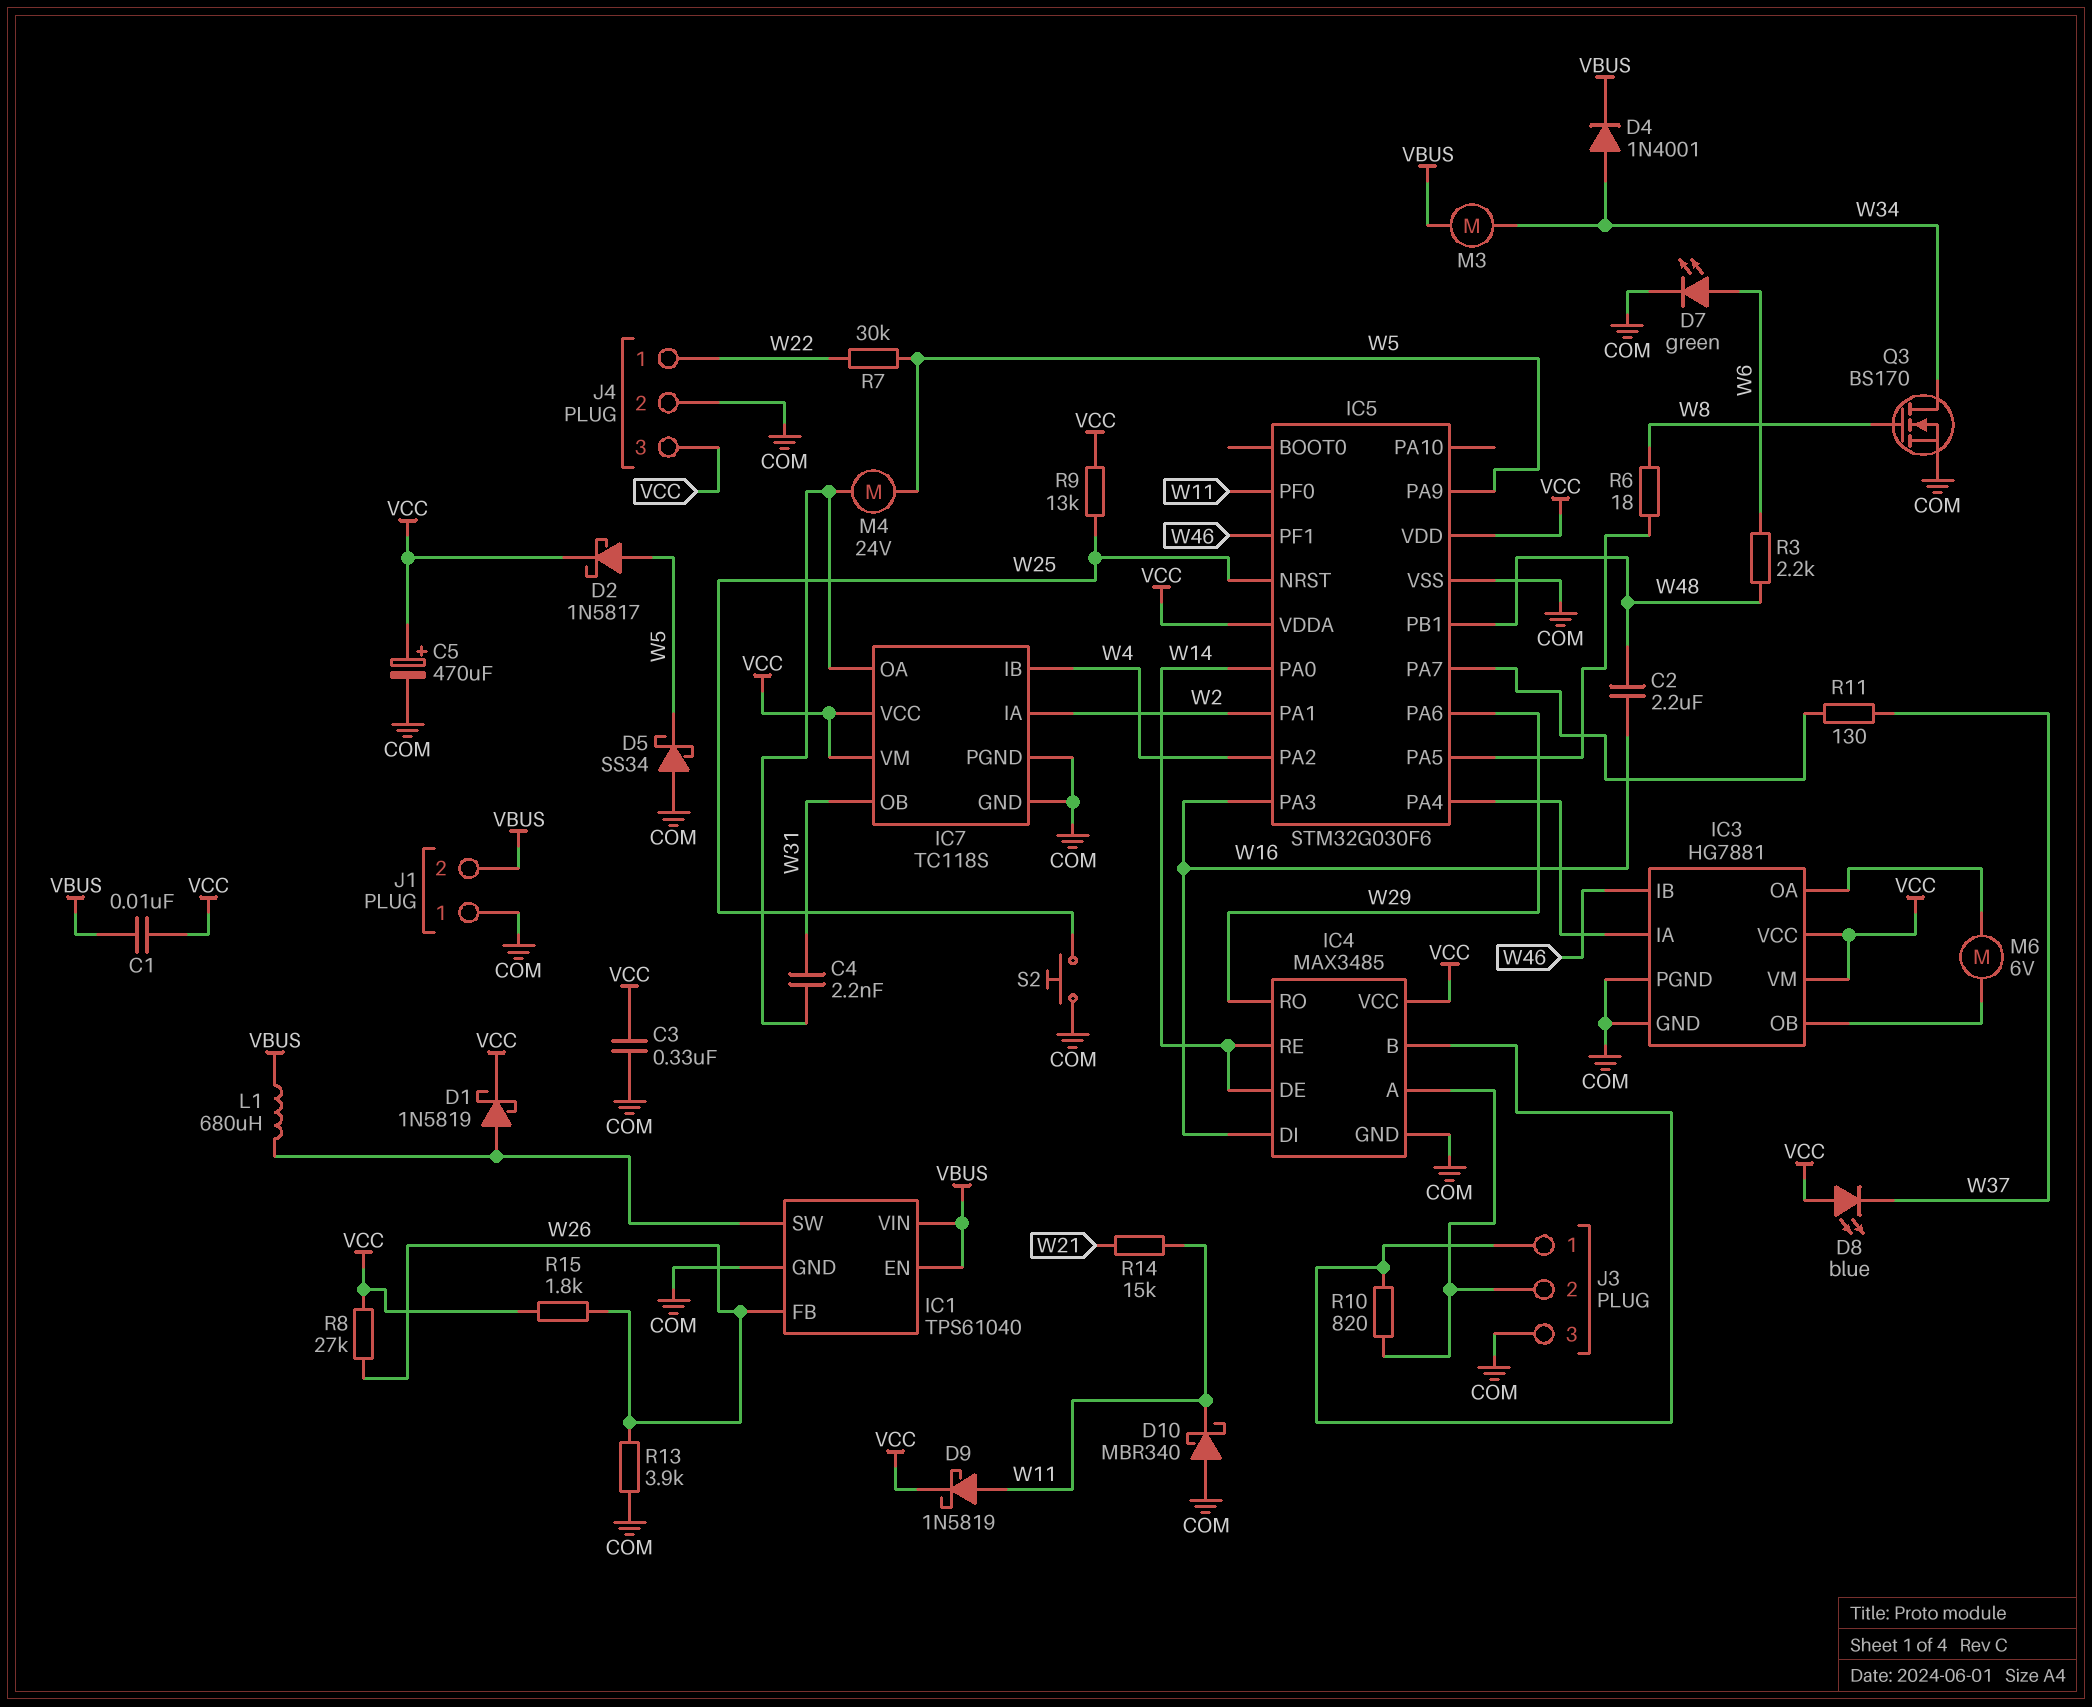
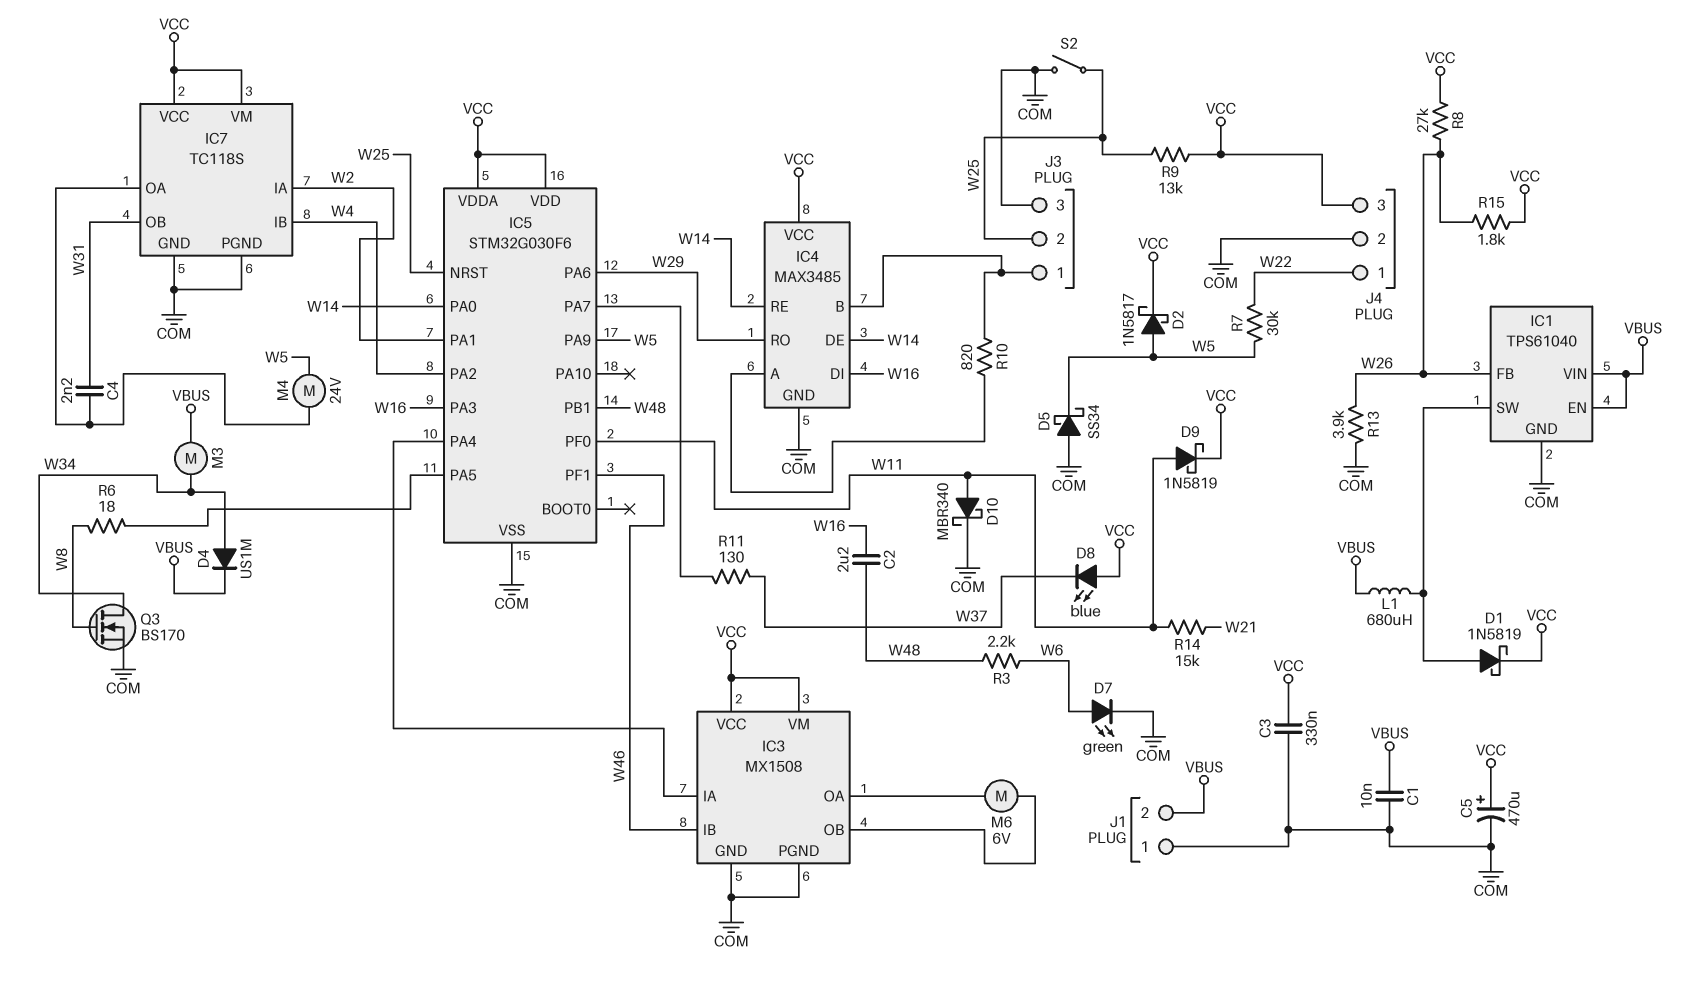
C1: 10nF (VBUS, VCC) -> 10nF (COM, VBUS)
D4: diode 1N4001 (A W34, K VBUS) -> diode US1M (A W34, K VBUS)
D10: schottky MBR340 (A COM, K W11) -> schottky MBR340 (A W11, K COM)
IC3: HG7881 -> MX1508
J3 pin 2: IC4/A -> W25
S2: button (COM, W25) -> switch (COM, W25)

